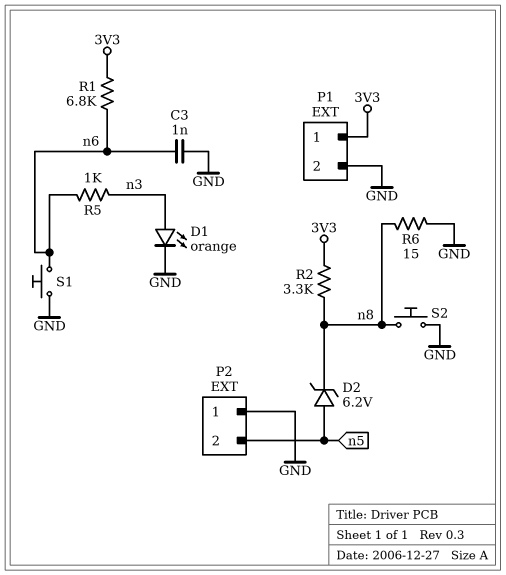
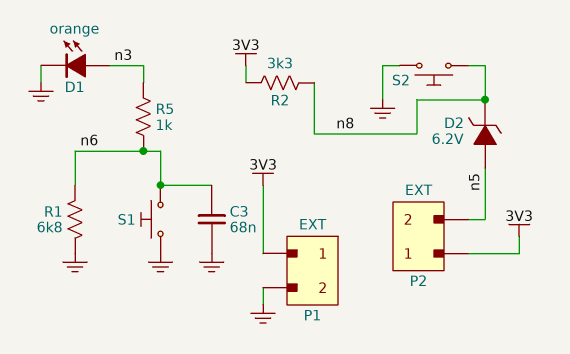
C3: 1nF (GND, n6) -> 68nF (GND, n6)
P2 pin 1: GND -> 3V3
R1: 6.8k (3V3, n6) -> 6.8k (GND, n6)
R6: 15 (GND, n8) -> none

